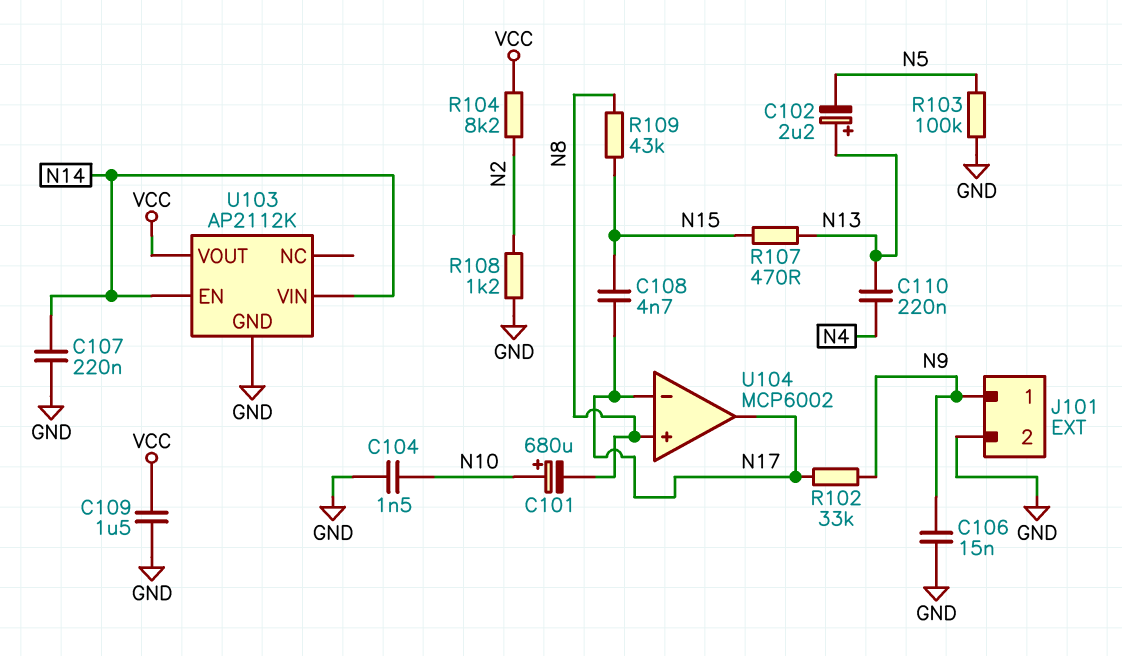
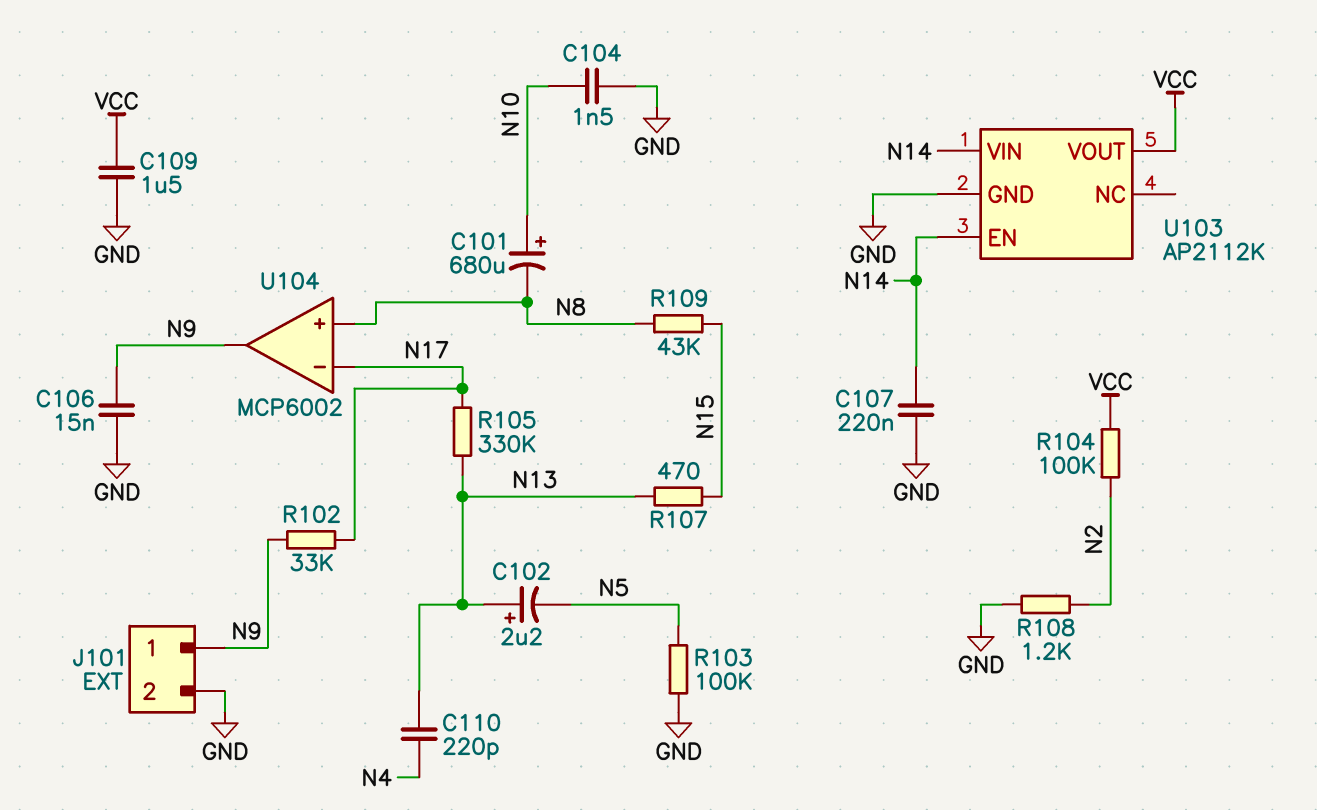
C108: 4.7nF (N15, N17) -> none
C110: 220nF (N4, N13) -> 220pF (N4, N13)
R104: 8.2k (N2, VCC) -> 100k (N2, VCC)
R105: none -> 330k (N13, N17)
U104 pin out: N17 -> N9

